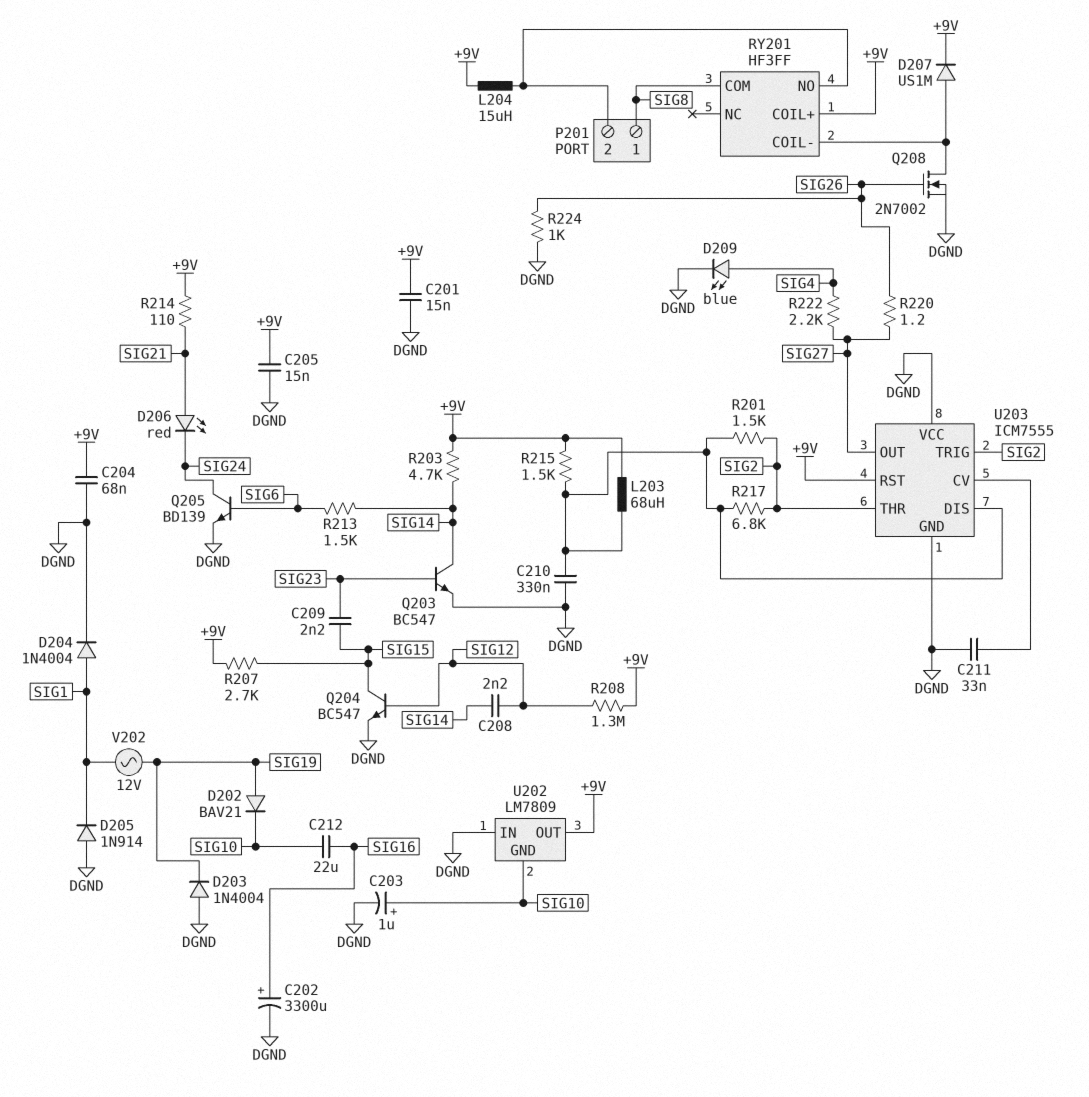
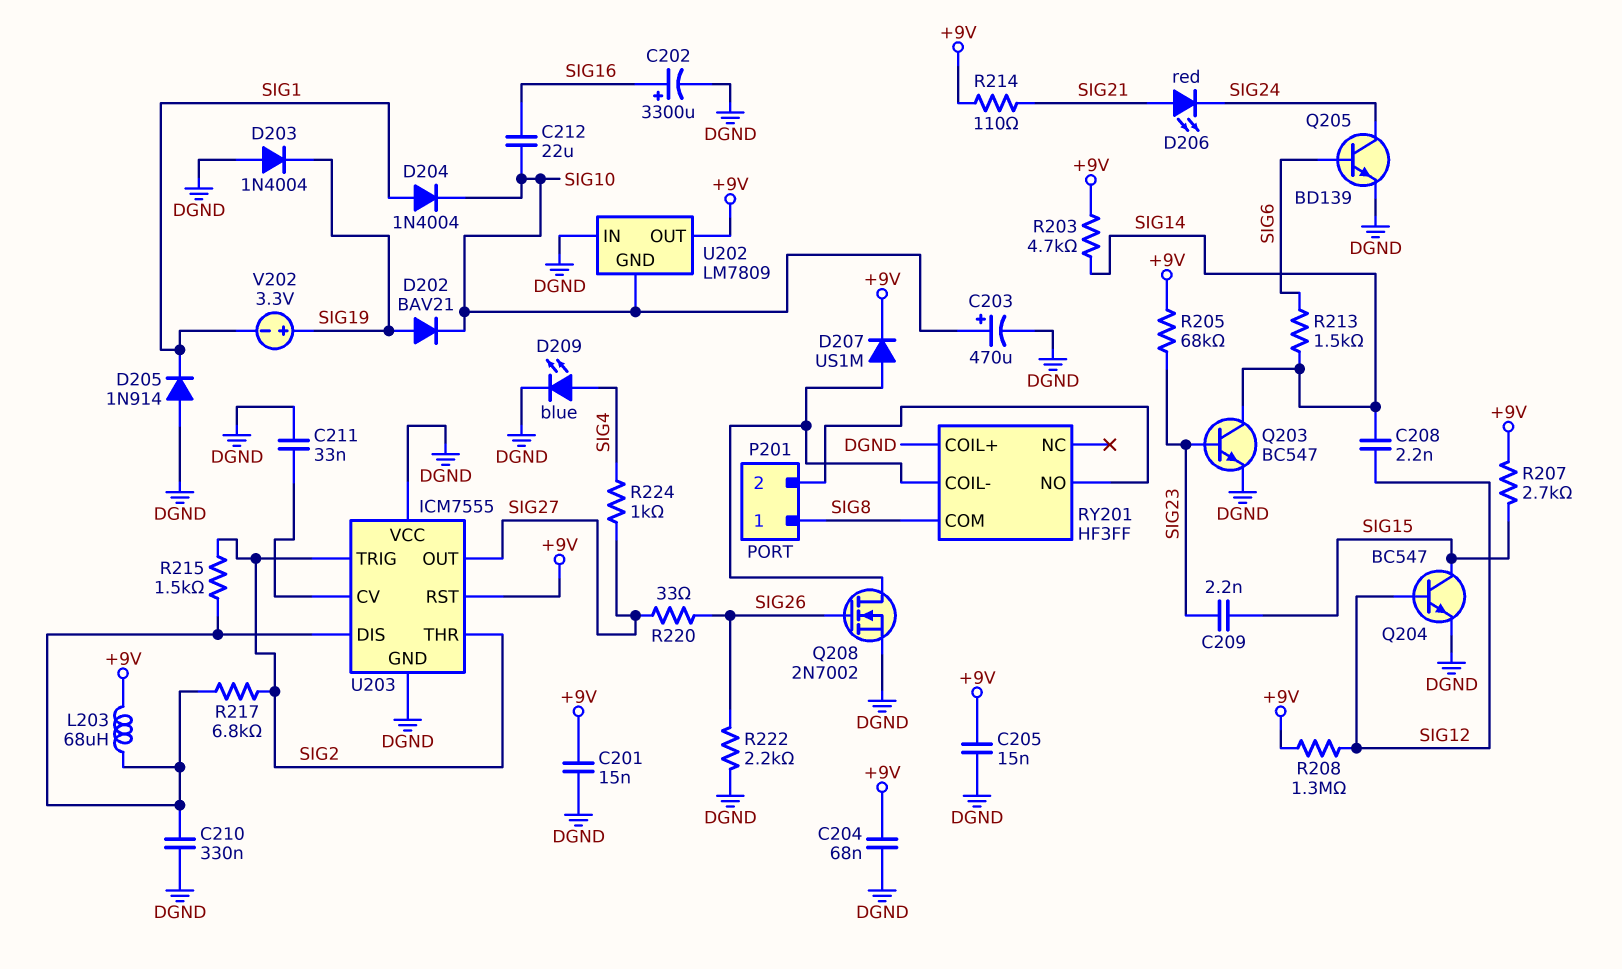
C203: 1uF (plus SIG10, minus DGND) -> 470uF (plus SIG10, minus DGND)
D204: diode 1N4004 (A SIG1, K DGND) -> diode 1N4004 (A SIG1, K SIG10)
L204: 15uH (+9V, P201/2) -> none
R201: 1.5k (SIG2, U203/DIS) -> none
R205: none -> 68k (+9V, SIG23)
R215: 1.5k (+9V, U203/DIS) -> 1.5k (SIG2, U203/DIS)
R220: 1.2 (SIG26, SIG27) -> 33 (SIG26, SIG27)
R222: 2.2k (SIG4, SIG27) -> 2.2k (DGND, SIG26)
R224: 1k (DGND, SIG26) -> 1k (SIG4, SIG27)
RY201 pin COIL+: +9V -> DGND
V202: AC 12V (SIG1, SIG19) -> 3.3V (plus SIG19, minus SIG1)

